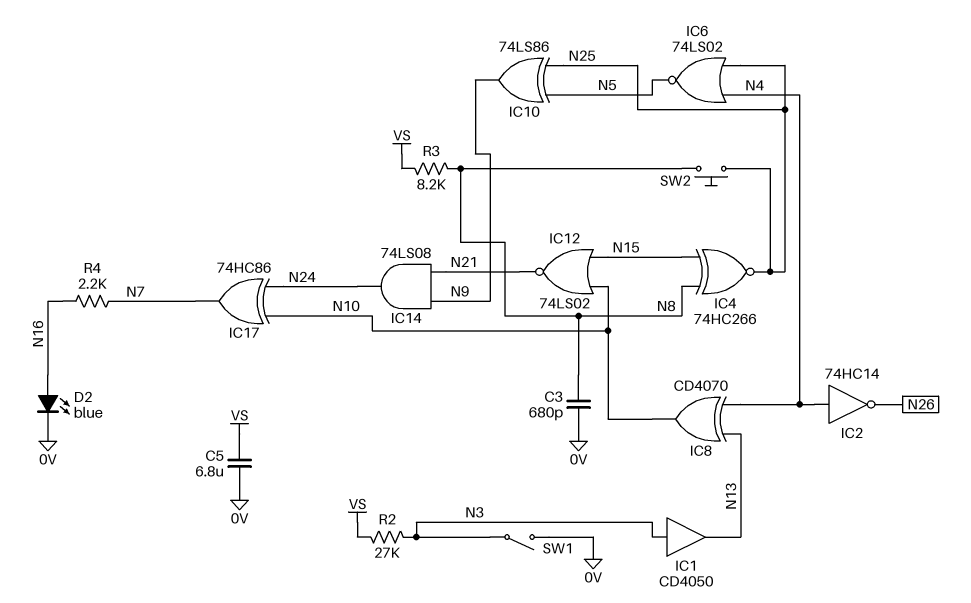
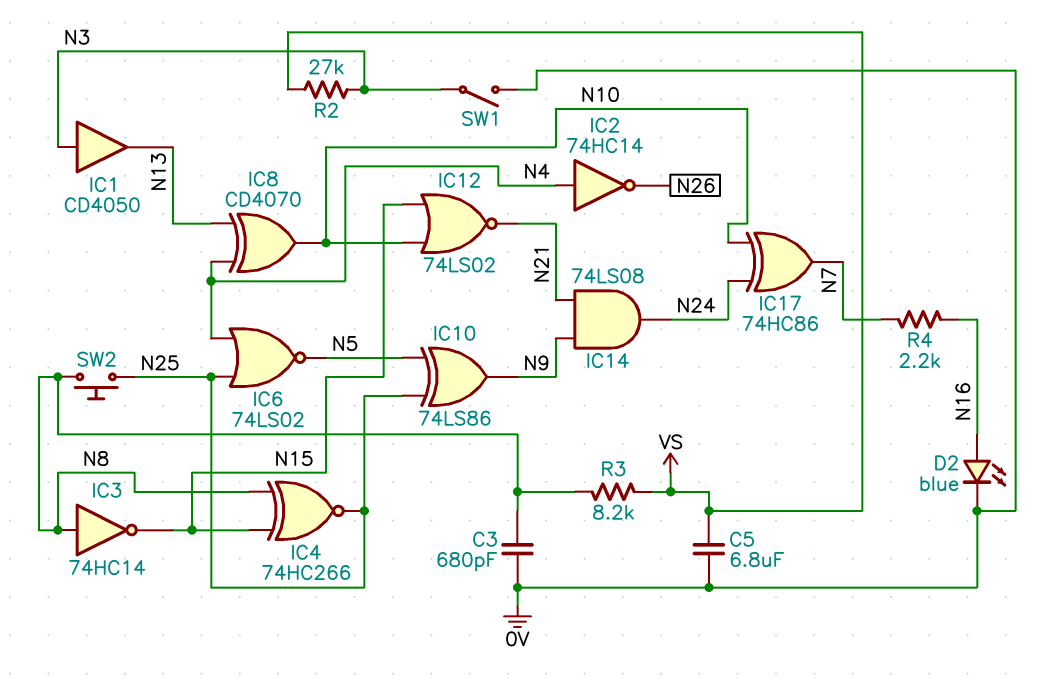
IC3: none -> NOT 74HC14 (in N8, out N15)

